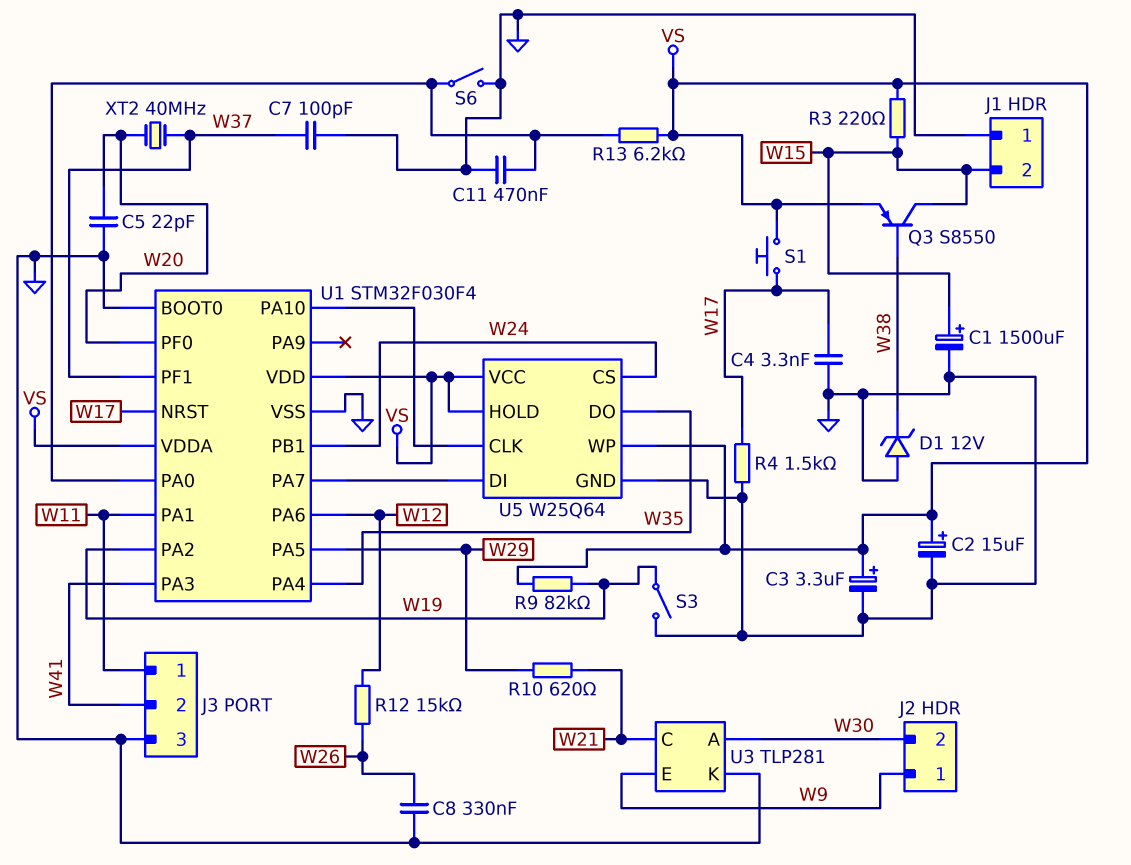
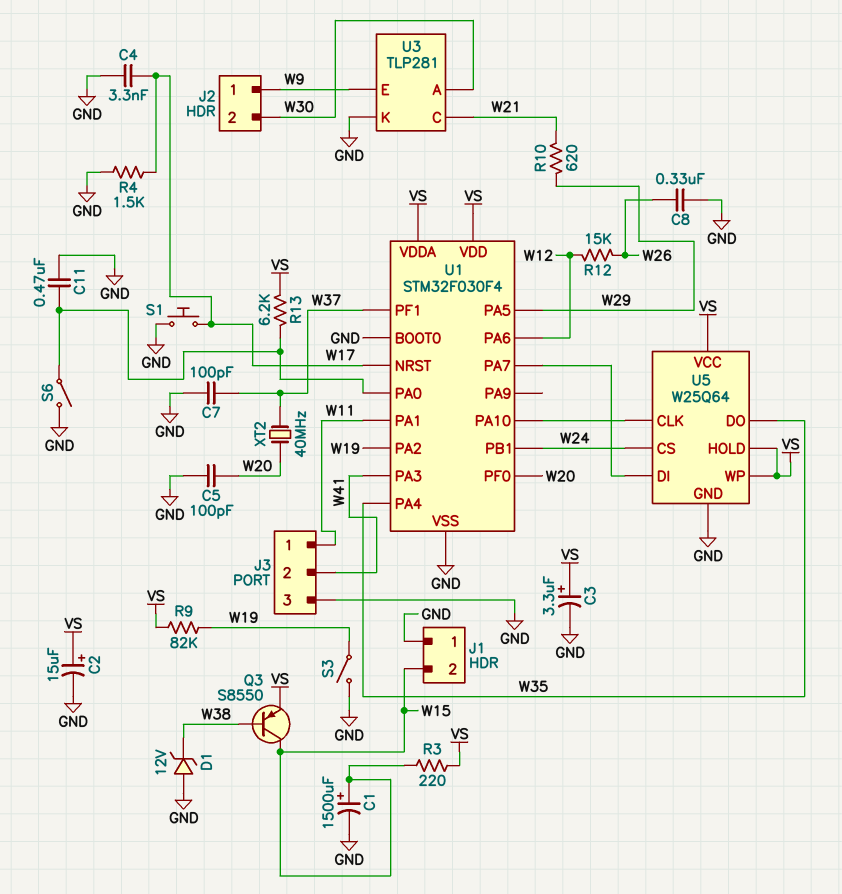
C5: 22pF (GND, W20) -> 100pF (GND, W20)
S1: button (VS, W17) -> button (GND, W17)

